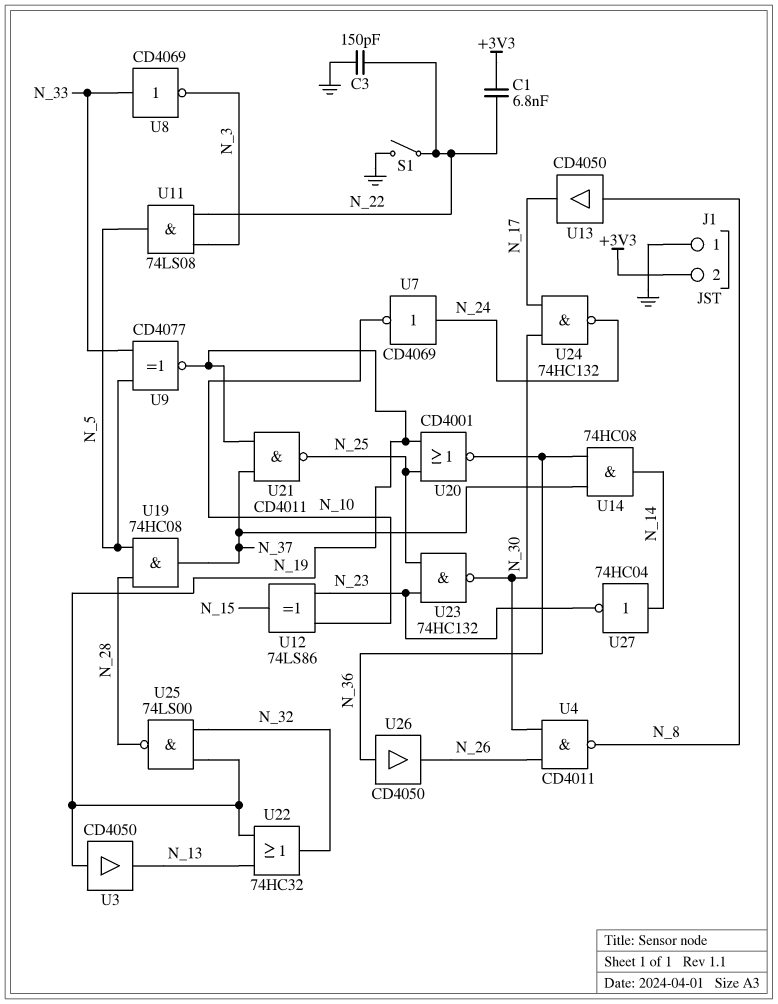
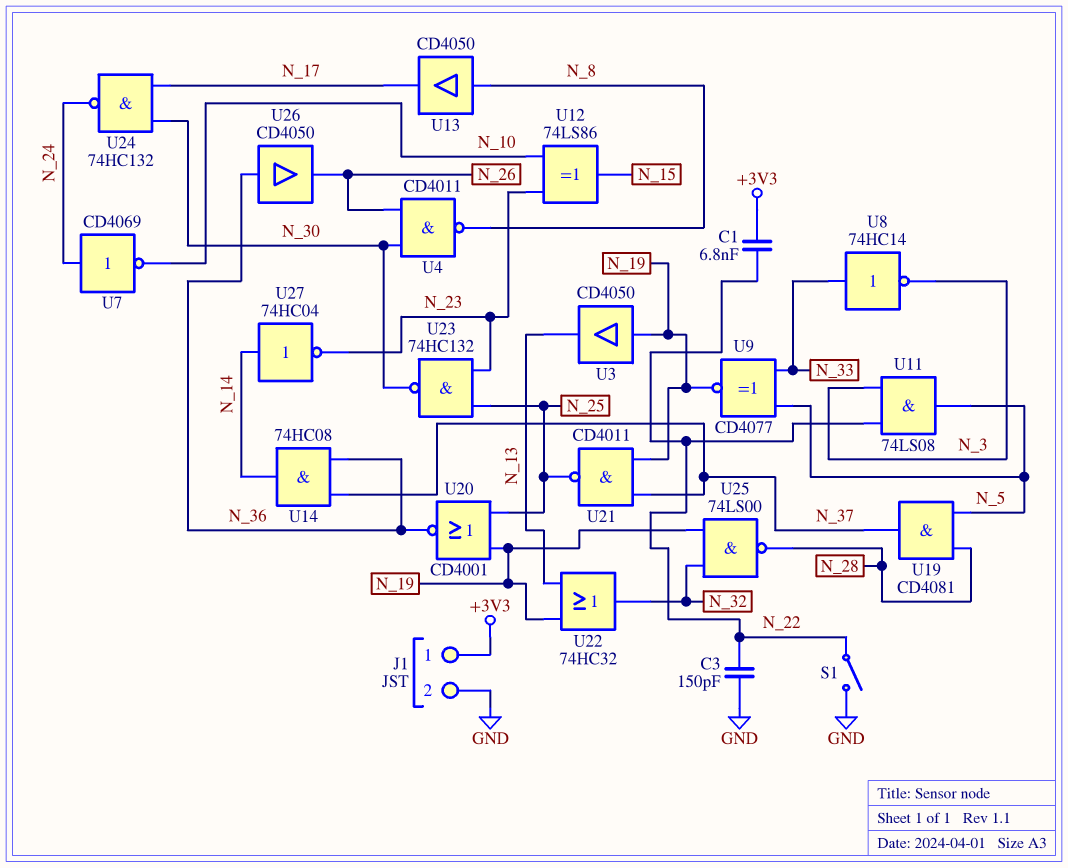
J1 pin 1: GND -> +3V3
J1 pin 2: +3V3 -> GND
U8: NOT CD4069 (in N_33, out N_3) -> NOT 74HC14 (in N_33, out N_3)
U19: AND 74HC08 (in N_5, in N_28, out N_37) -> AND CD4081 (in N_5, in N_28, out N_37)

